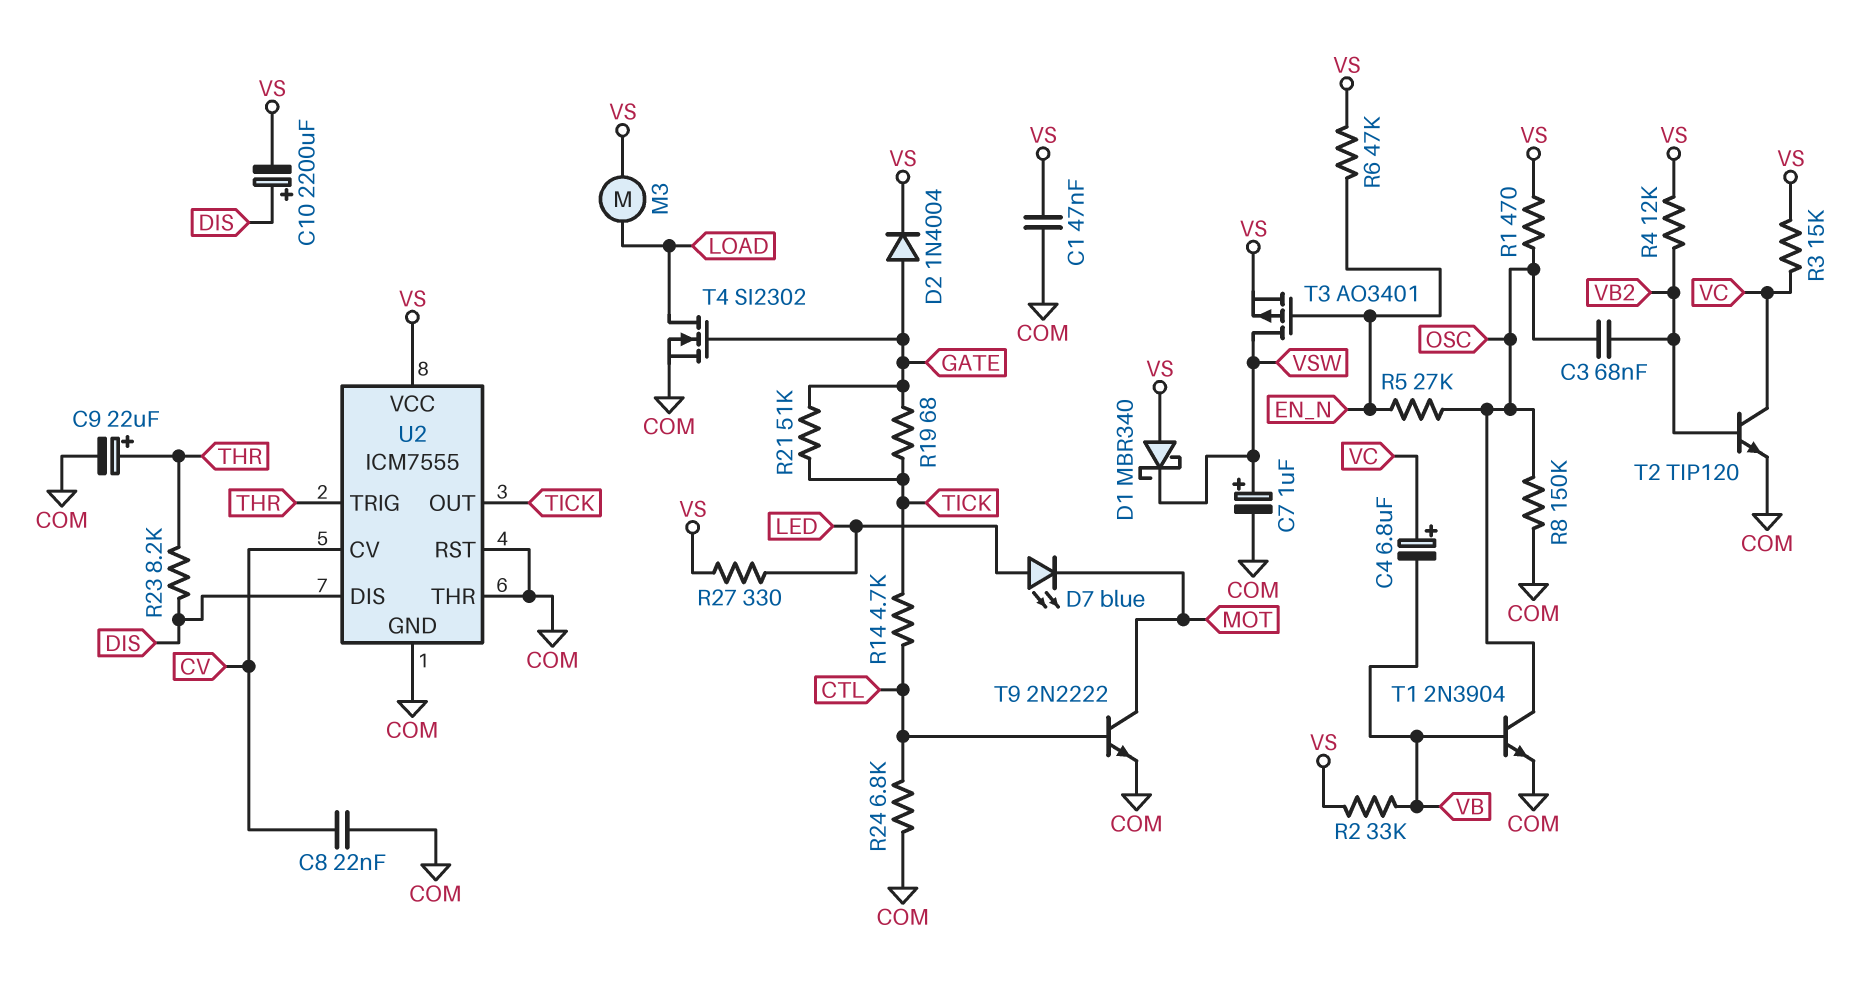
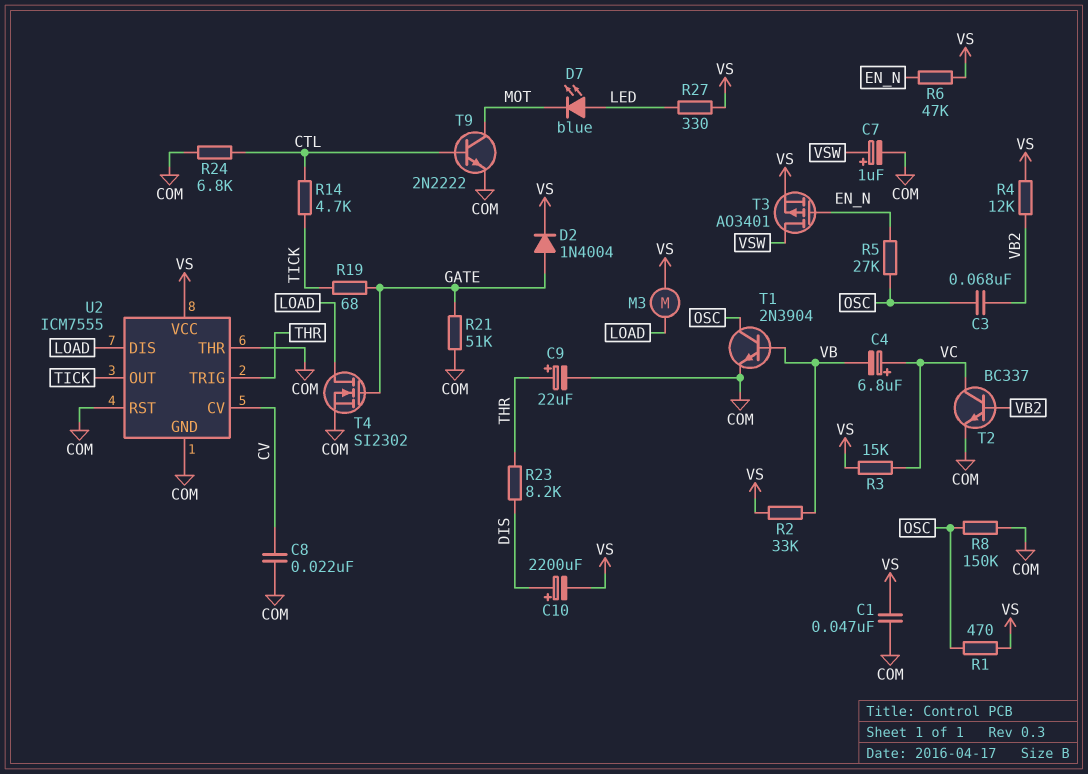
D1: schottky MBR340 (A VS, K VSW) -> none
R21: 51k (GATE, TICK) -> 51k (COM, GATE)
T2: NPN TIP120 (B VB2, C VC, E COM) -> NPN BC337 (B VB2, C VC, E COM)
U2 pin DIS: DIS -> LOAD

